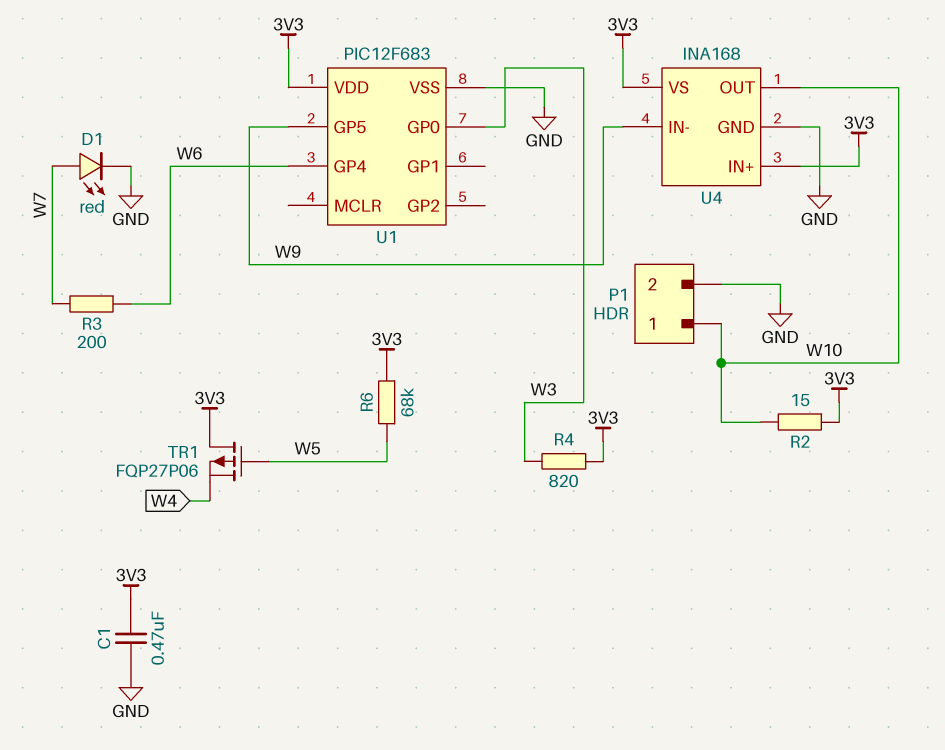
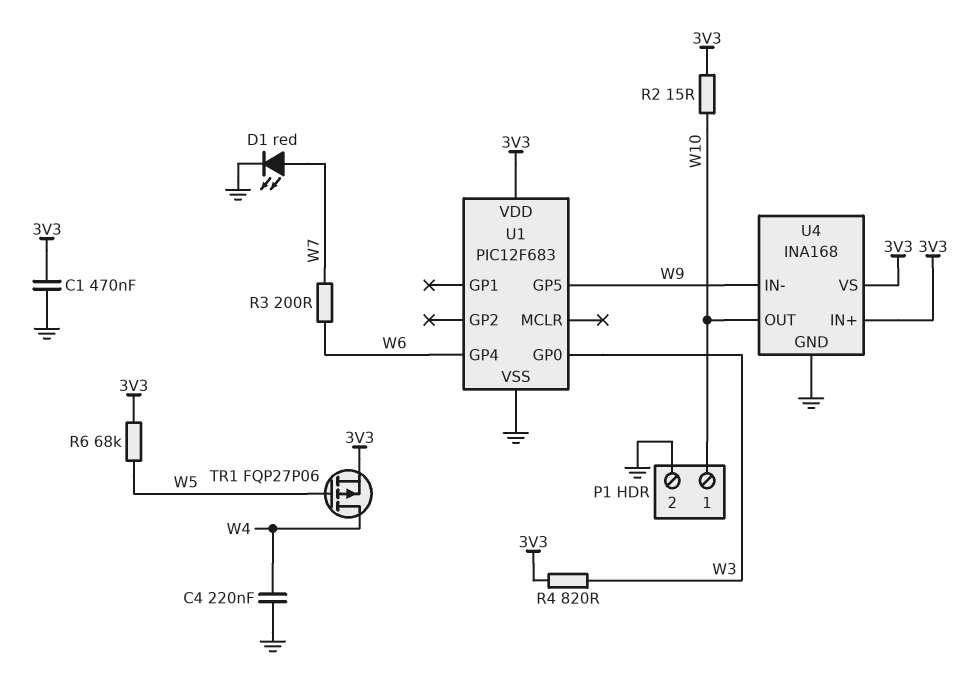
C4: none -> 220nF (GND, W4)
TR1: PMOS FQP27P06 (G W5, D 3V3, S W4) -> PMOS FQP27P06 (G W5, D W4, S 3V3)

